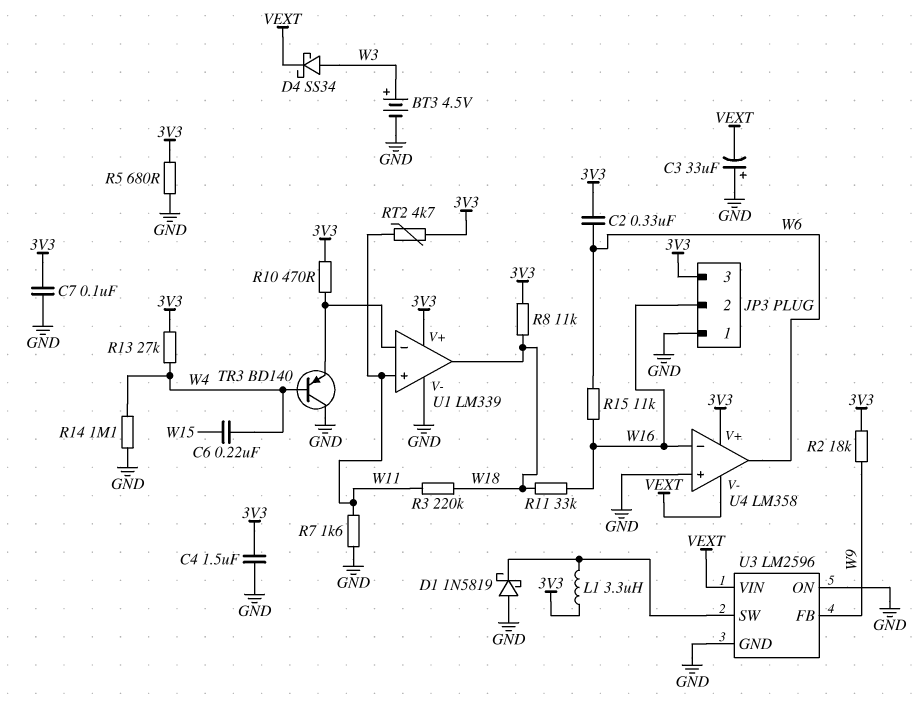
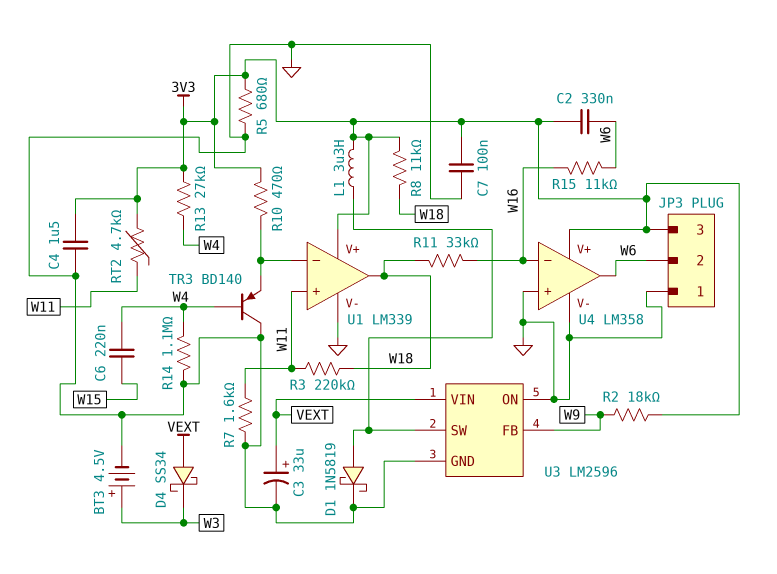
C3: 33uF (plus GND, minus VEXT) -> 33uF (plus VEXT, minus GND)
D1: schottky 1N5819 (A GND, K U3/SW) -> schottky 1N5819 (A U3/SW, K GND)
D4: schottky SS34 (A W3, K VEXT) -> schottky SS34 (A VEXT, K W3)
JP3 pin 2: W16 -> W6
U4 pin V-: VEXT -> GND

